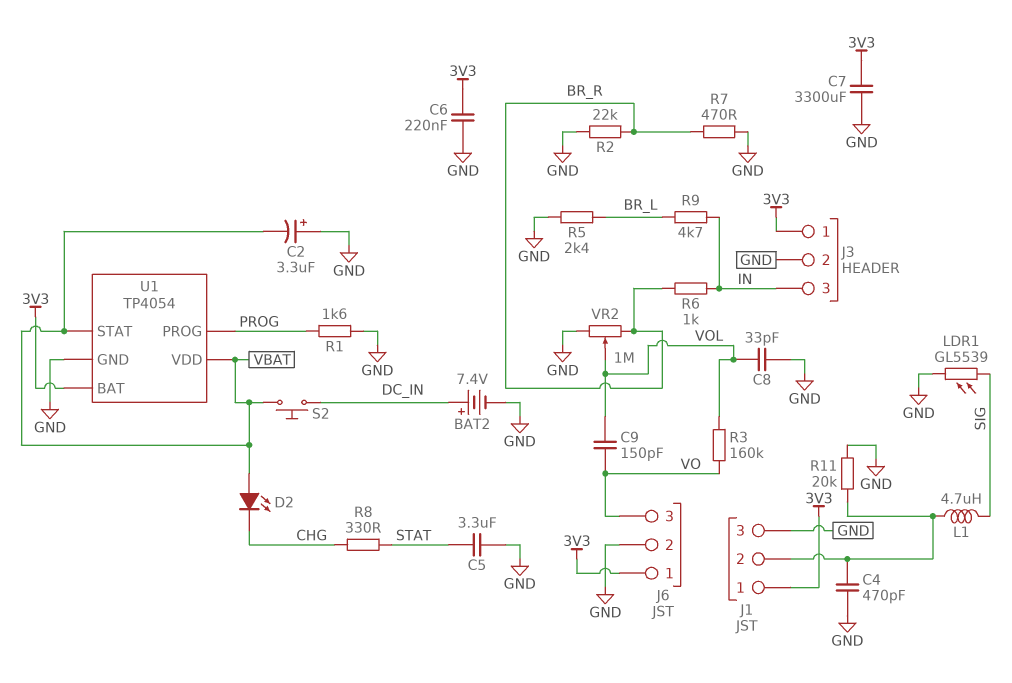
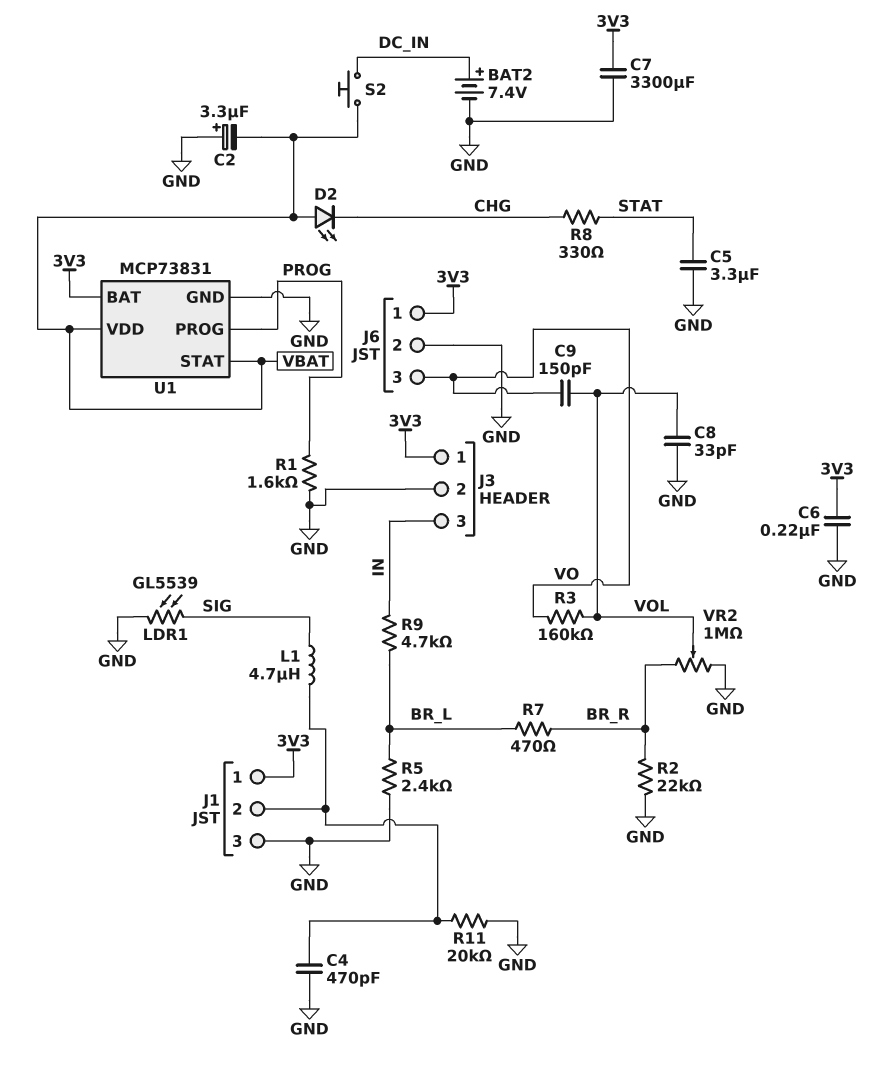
R6: 1k (BR_R, IN) -> none
R7: 470 (BR_R, GND) -> 470 (BR_L, BR_R)
U1: TP4054 -> MCP73831

